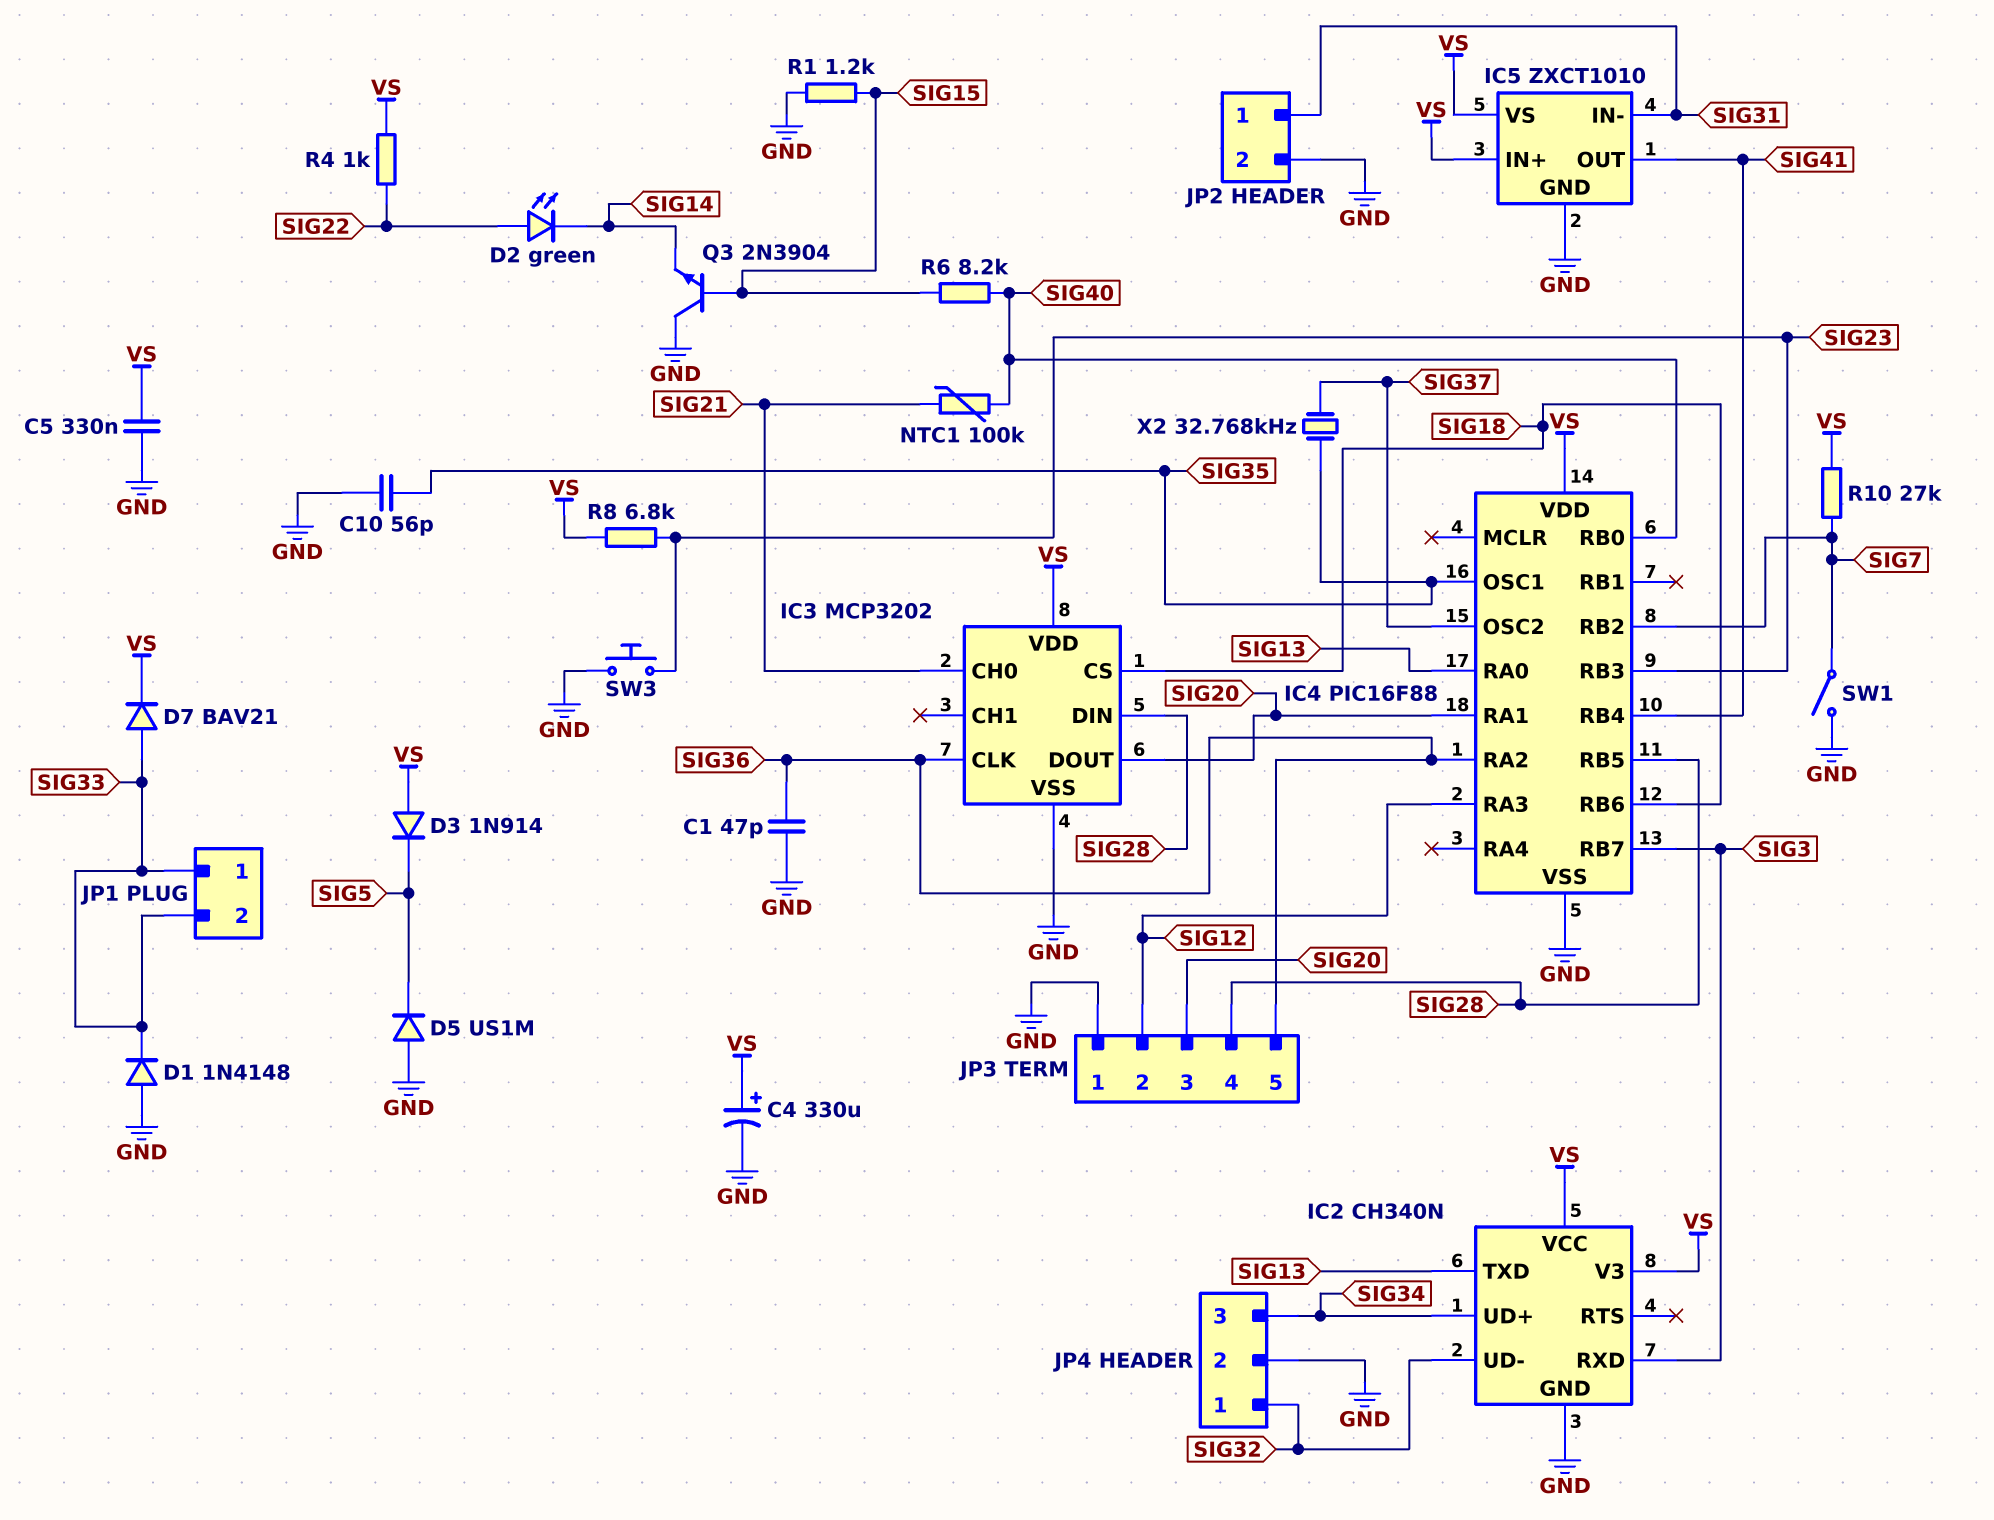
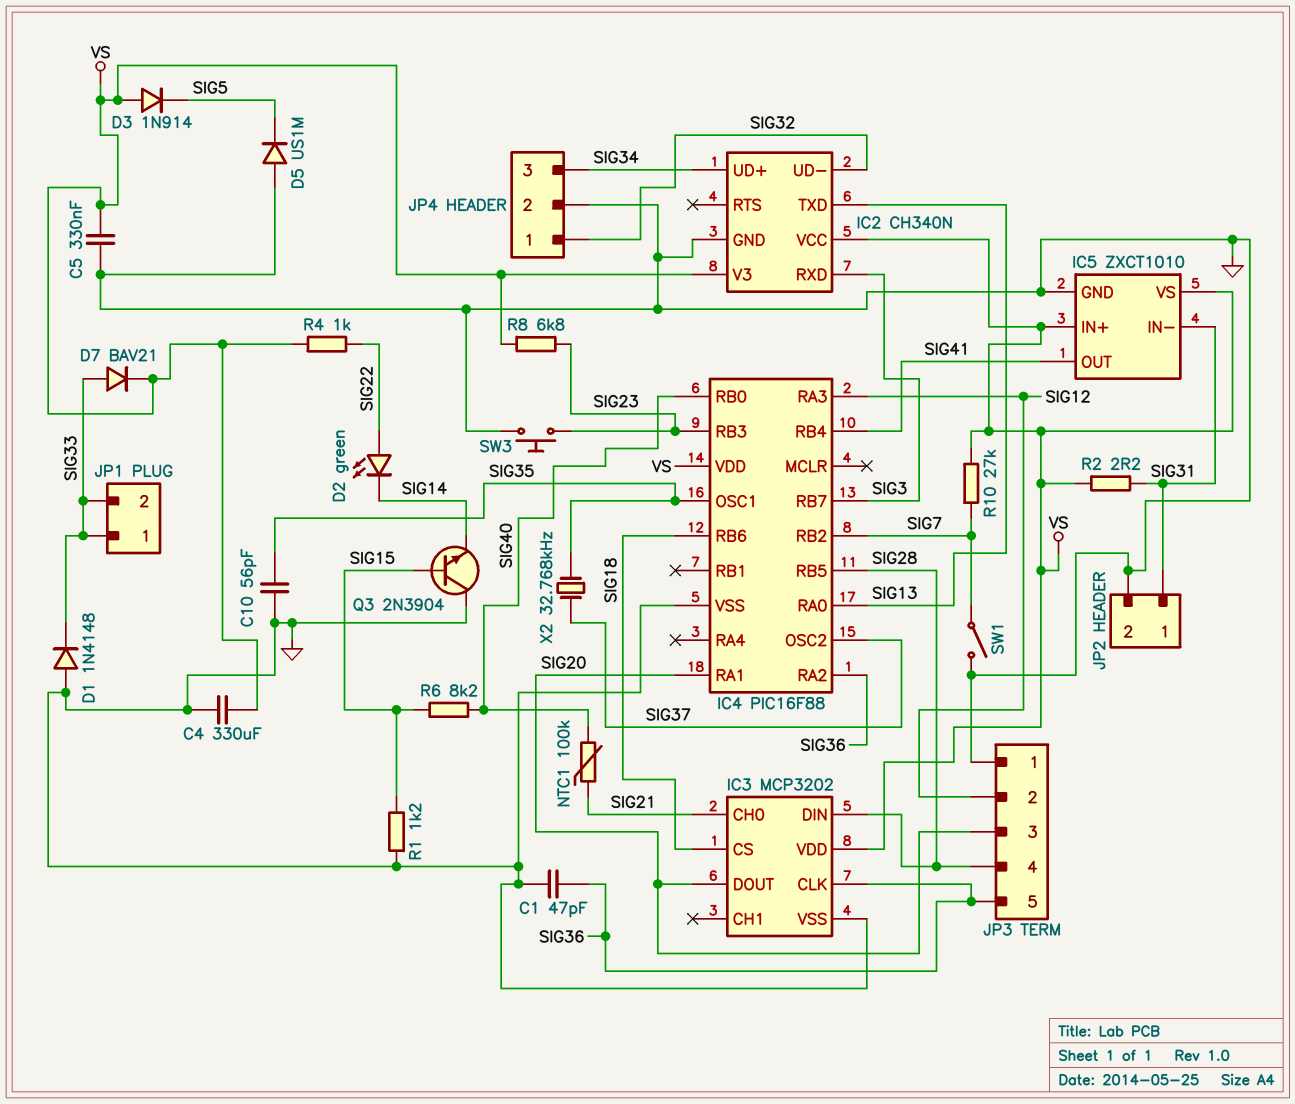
C4: 330uF (plus VS, minus GND) -> 330uF (GND, VS)
R2: none -> 2.2 (SIG31, VS)

